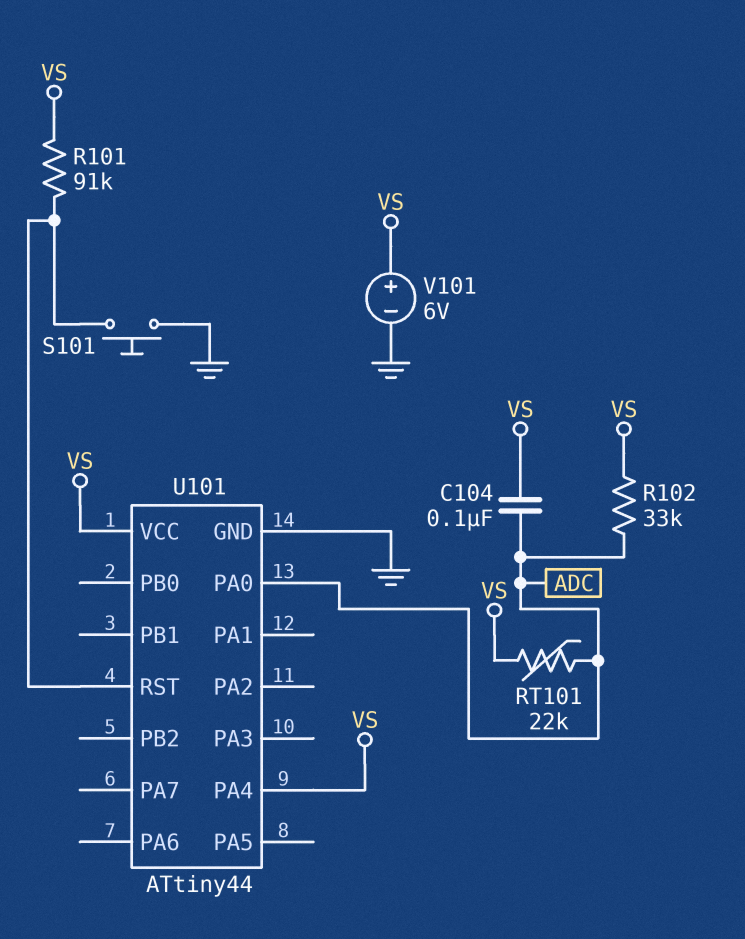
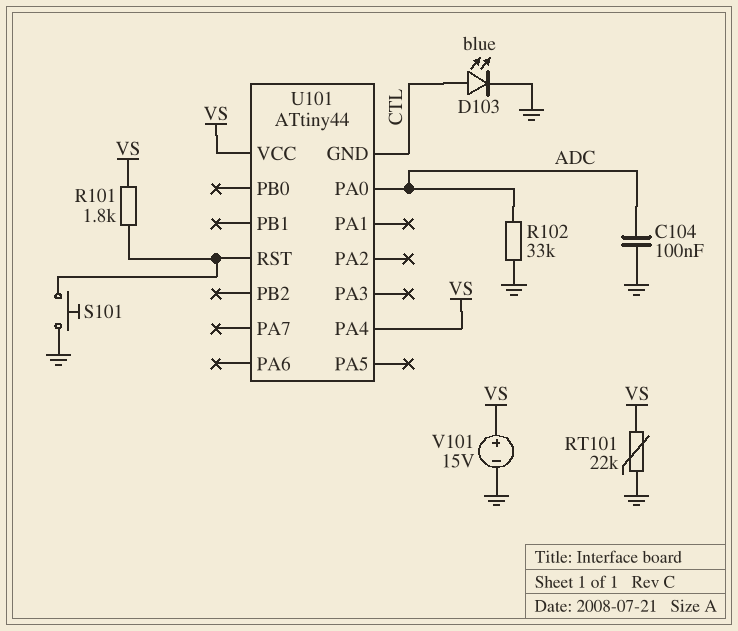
C104: 100nF (ADC, VS) -> 100nF (ADC, GND)
D103: none -> LED blue (A CTL, K GND)
R101: 91k (U101/RST, VS) -> 1.8k (U101/RST, VS)
R102: 33k (ADC, VS) -> 33k (ADC, GND)
RT101: 22k (ADC, VS) -> 22k (GND, VS)
U101 pin GND: GND -> CTL
V101: 6V (plus VS, minus GND) -> 15V (plus VS, minus GND)

